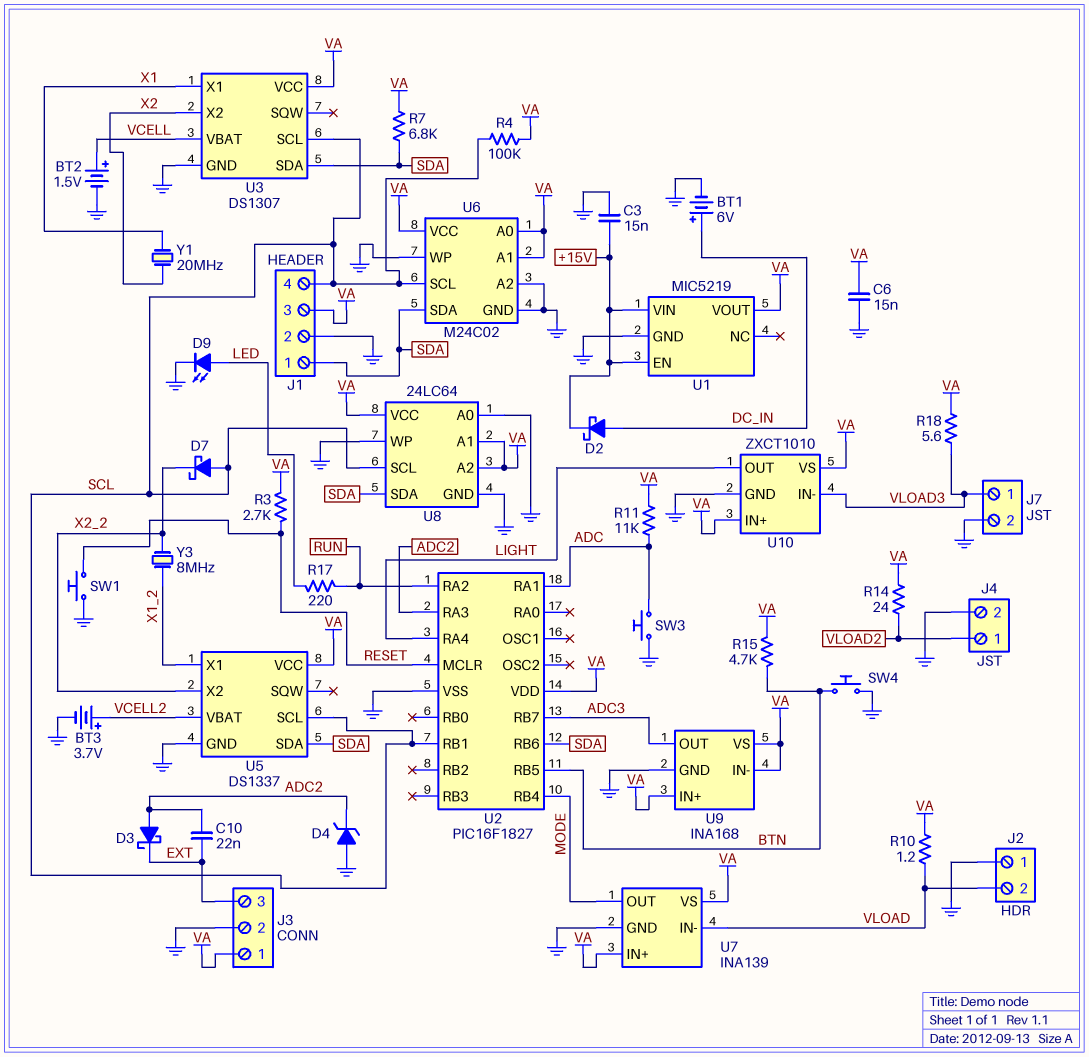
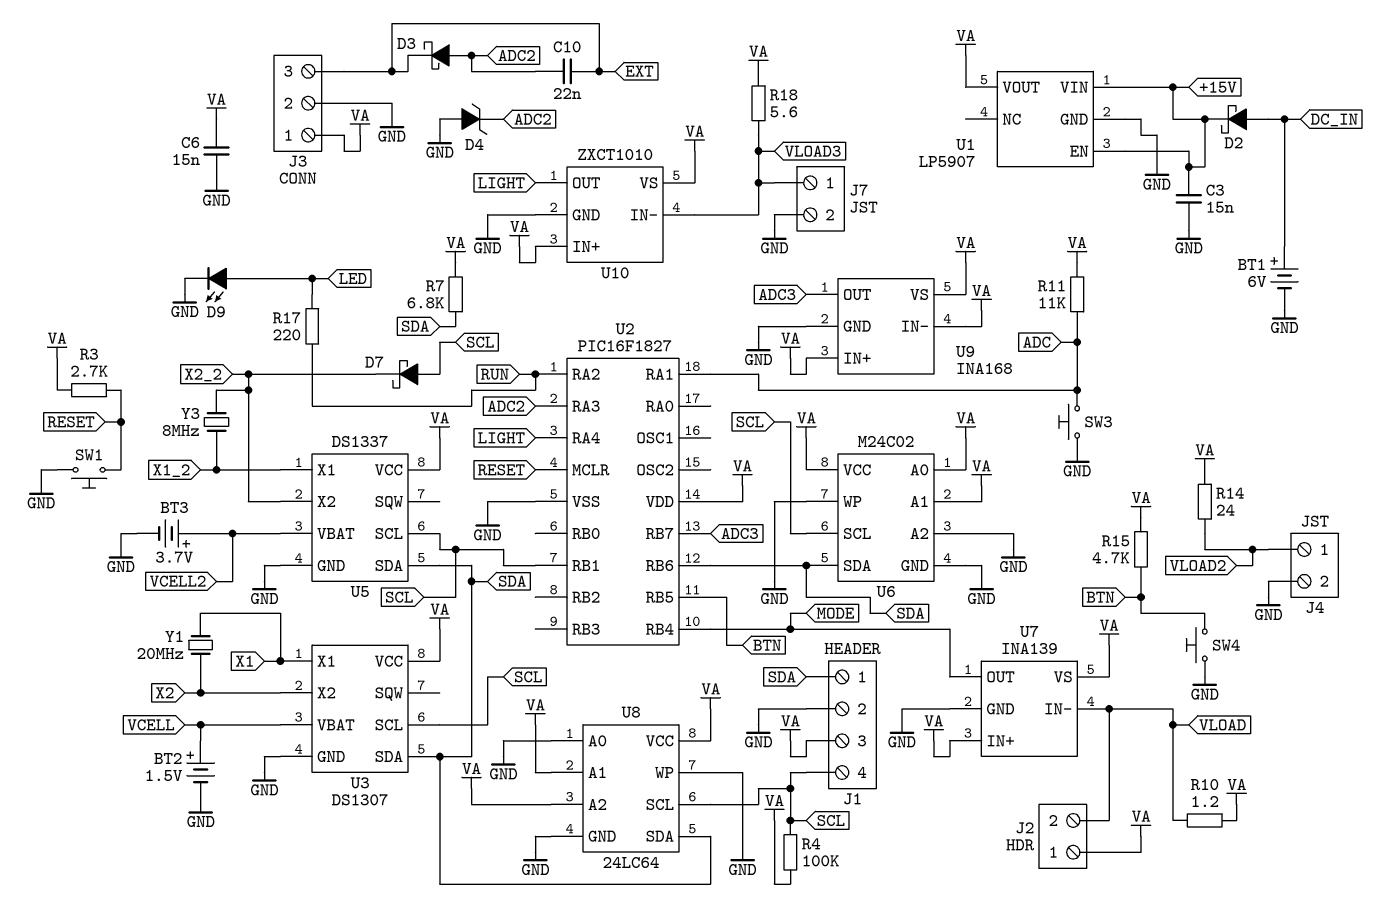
J2 pin 1: GND -> VA
U1: MIC5219 -> LP5907

